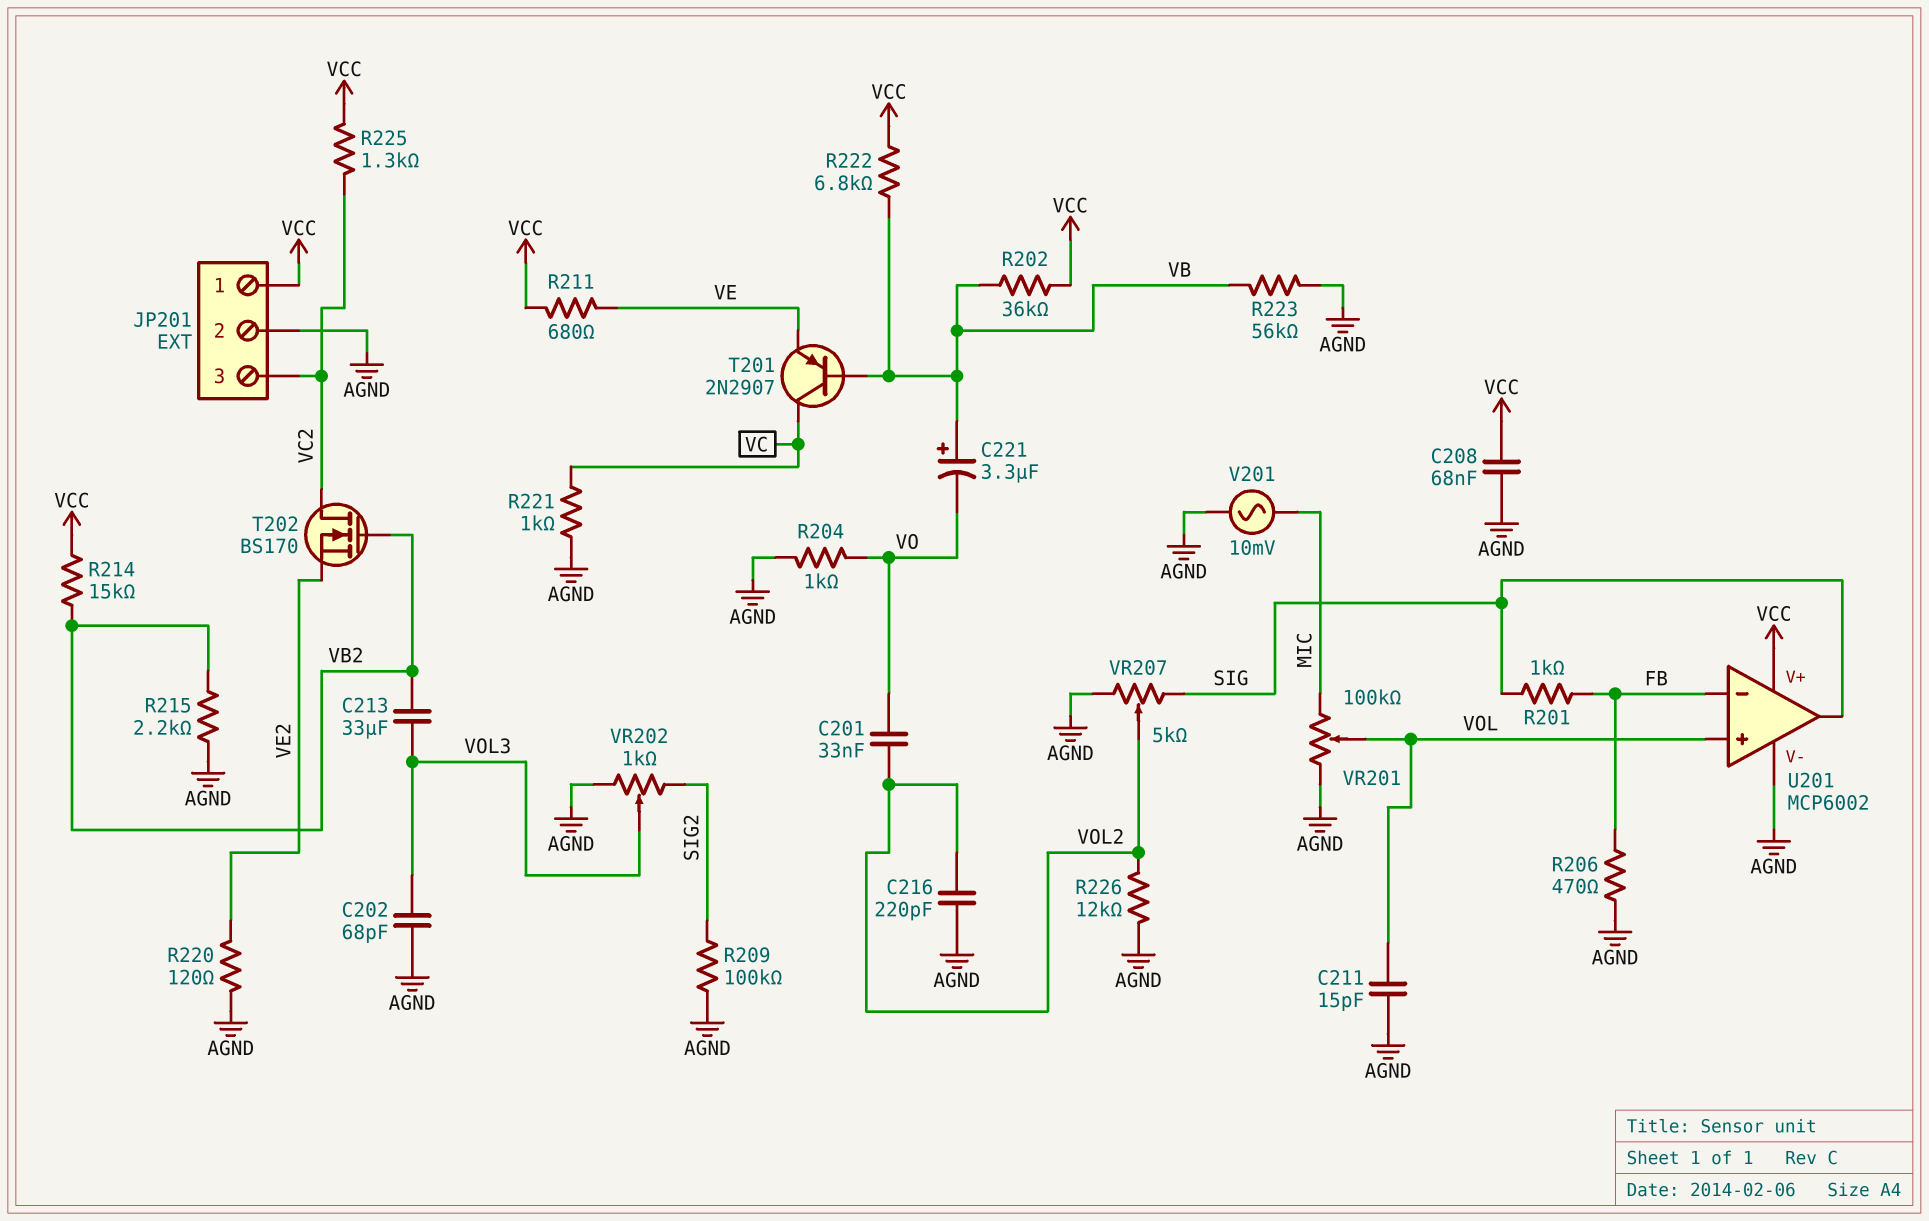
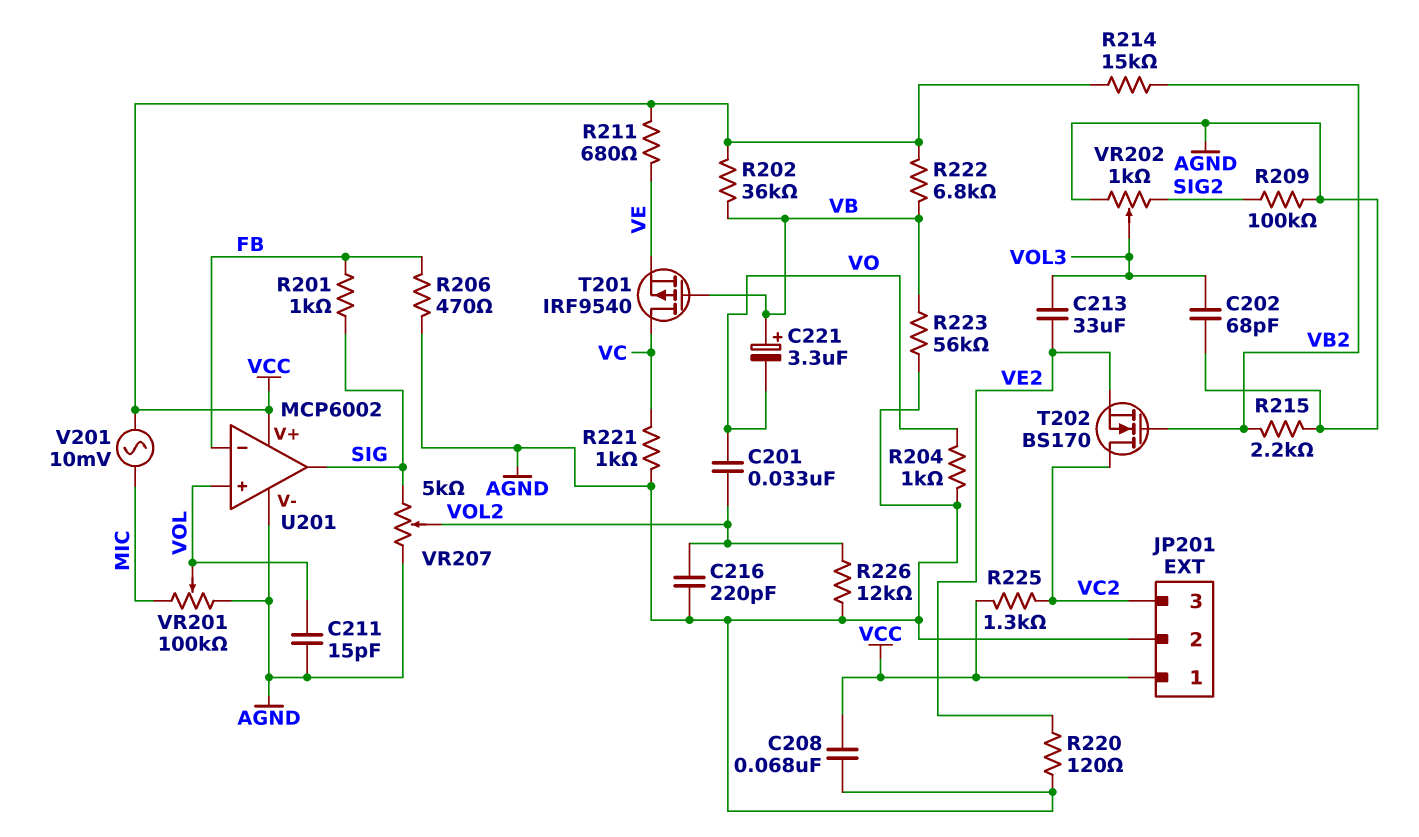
C213: 33uF (VB2, VOL3) -> 33uF (VE2, VOL3)
T201: PNP 2N2907 (B VB, C VC, E VE) -> PMOS IRF9540 (G VB, D VC, S VE)
V201: AC 10mV (AGND, MIC) -> AC 10mV (MIC, VCC)

